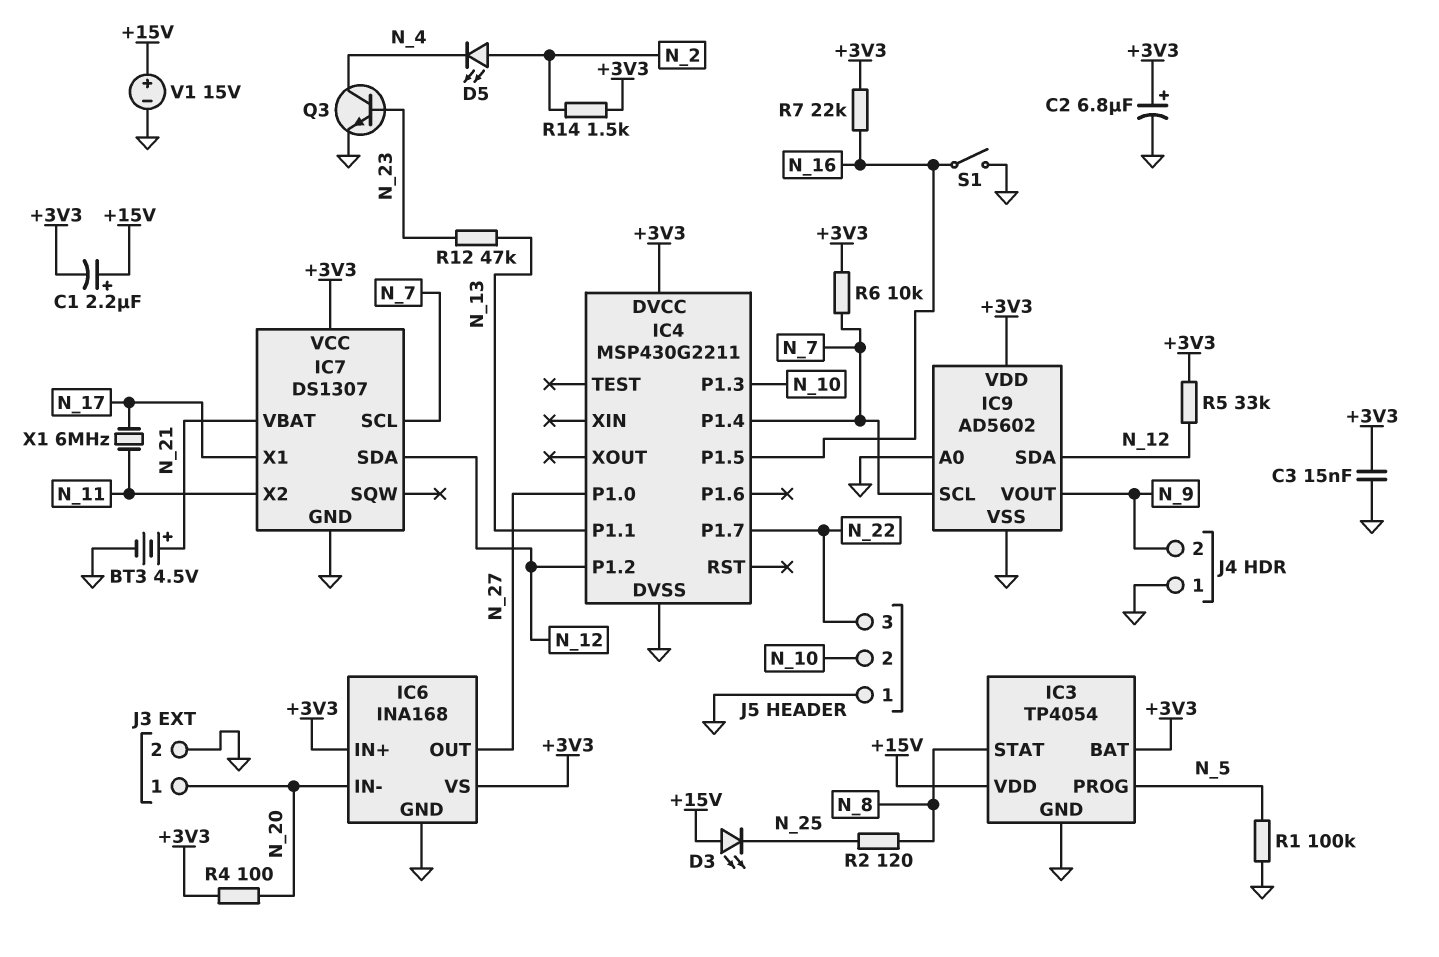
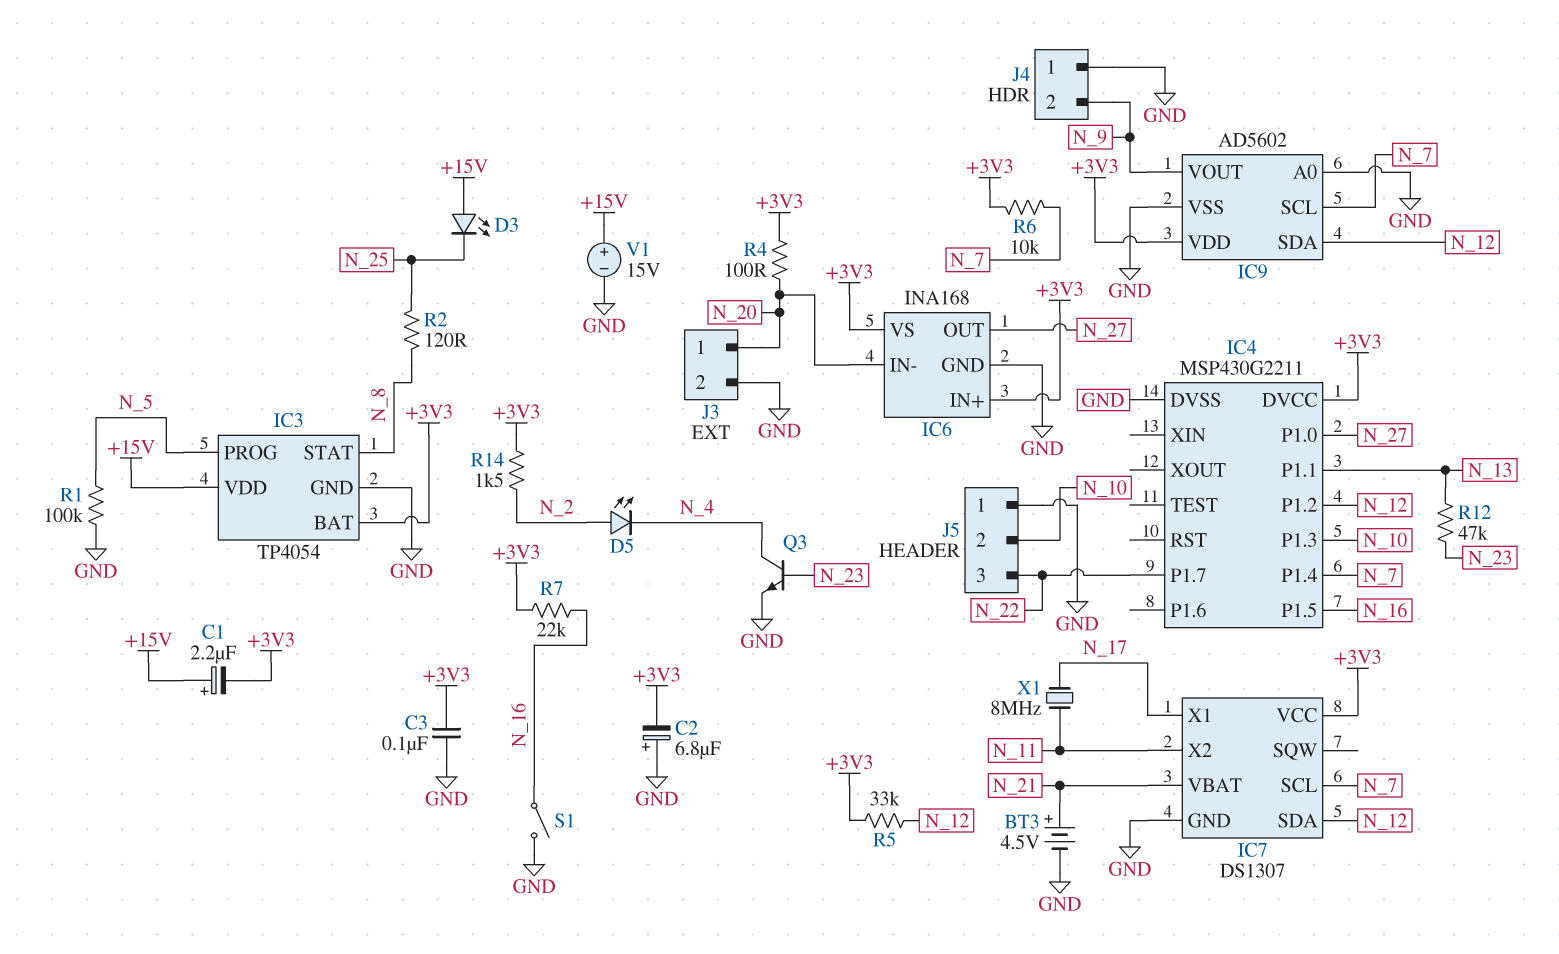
C2: 6.8uF (plus +3V3, minus GND) -> 6.8uF (plus GND, minus +3V3)
C3: 15nF (+3V3, GND) -> 100nF (+3V3, GND)
X1: 6MHz (N_11, N_17) -> 8MHz (N_11, N_17)

